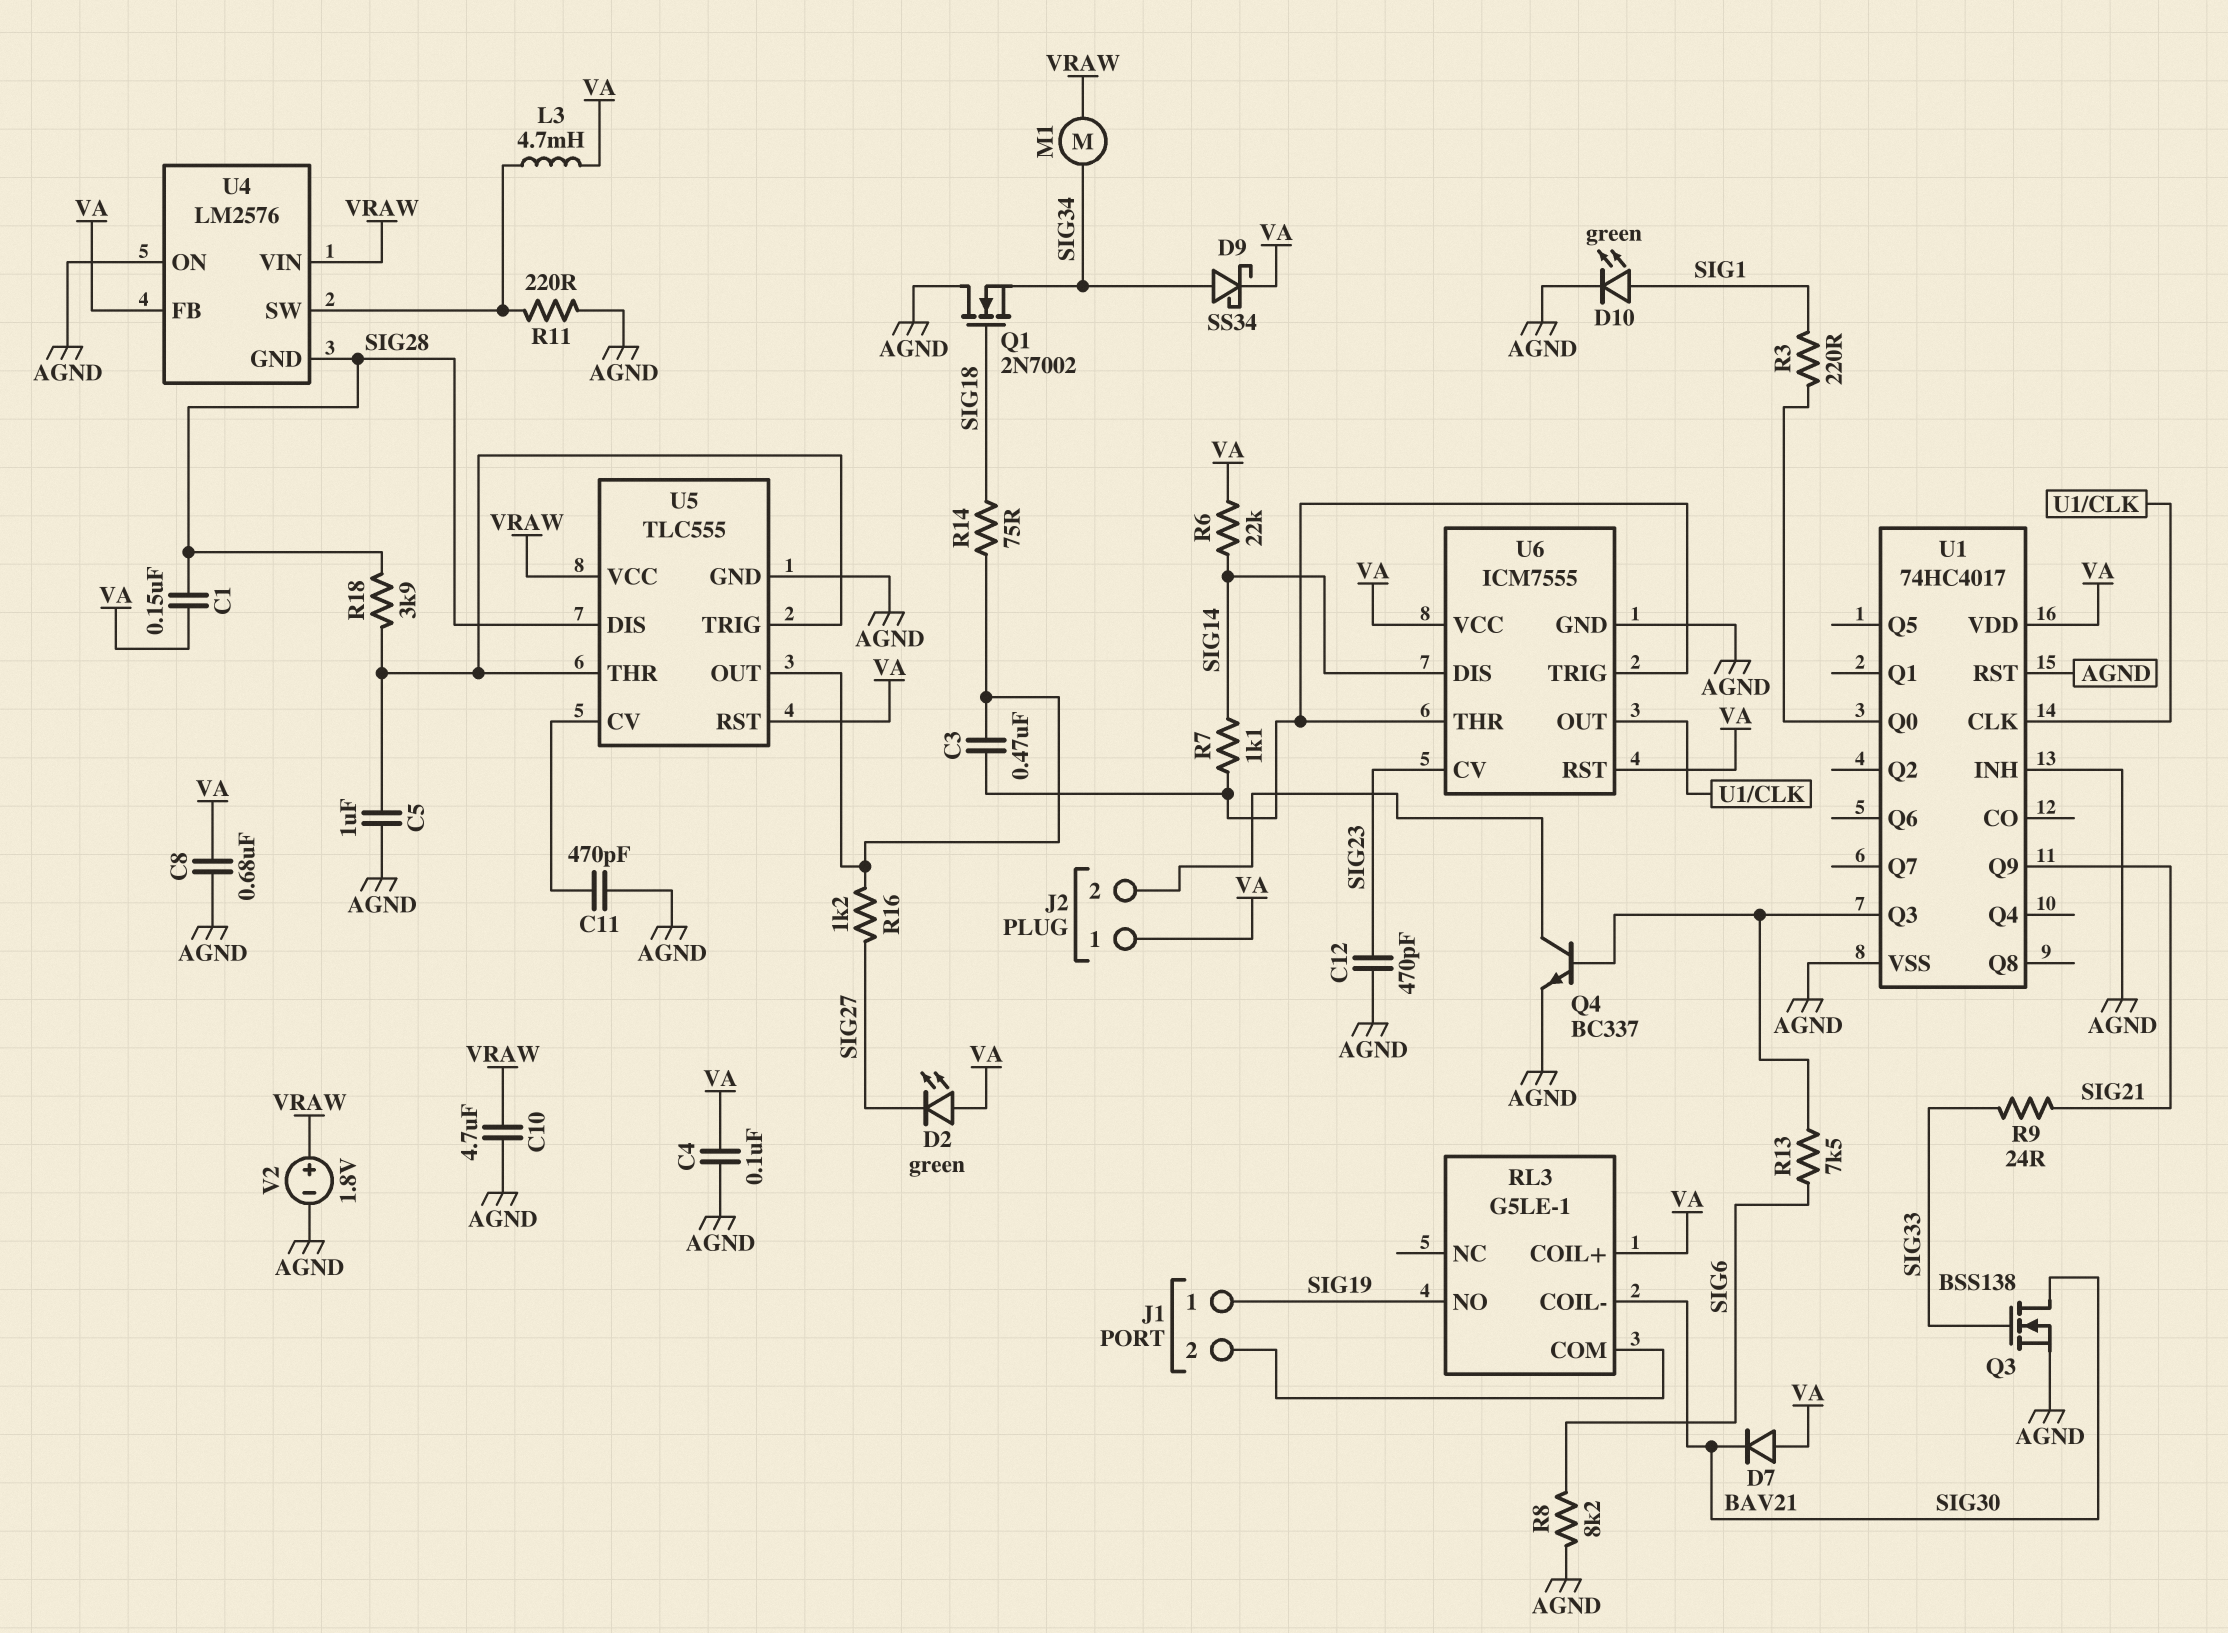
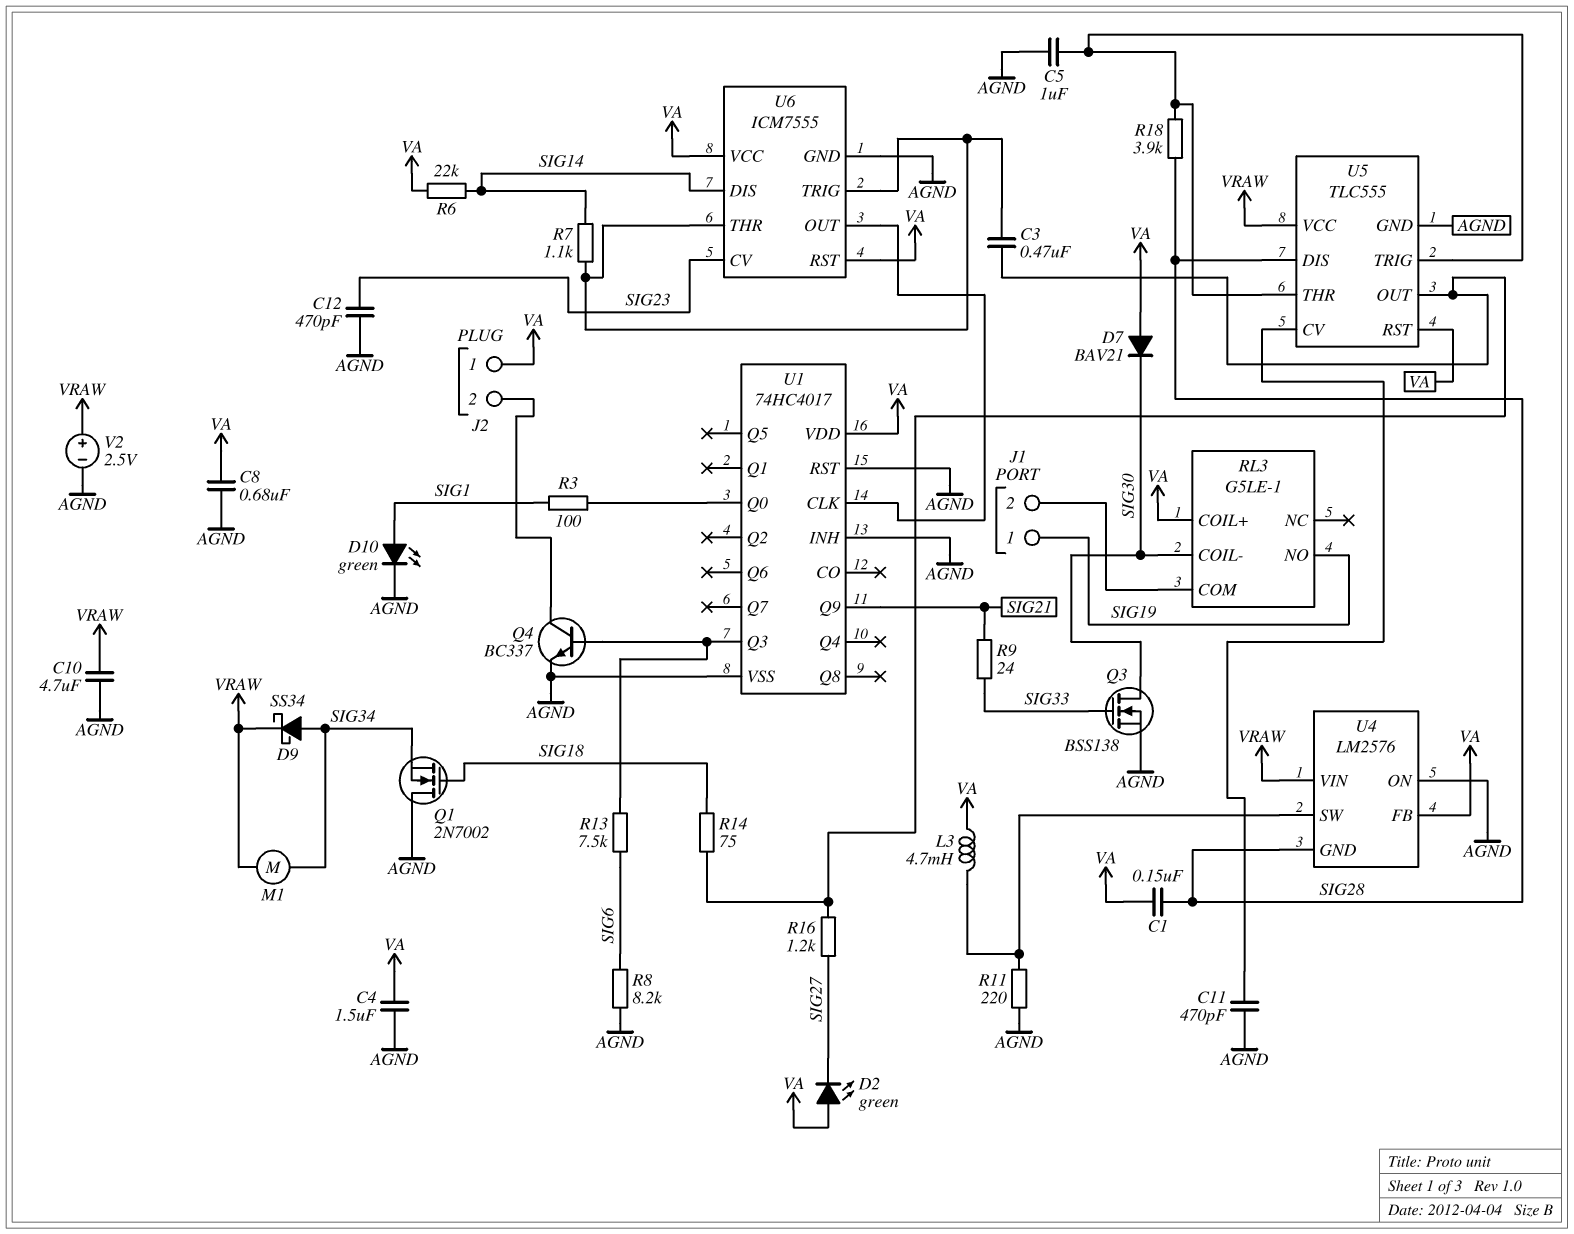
C4: 100nF (AGND, VA) -> 1.5uF (AGND, VA)
D9: schottky SS34 (A SIG34, K VA) -> schottky SS34 (A SIG34, K VRAW)
R3: 220 (SIG1, U1/Q0) -> 100 (SIG1, U1/Q0)
V2: 1.8V (plus VRAW, minus AGND) -> 2.5V (plus VRAW, minus AGND)

